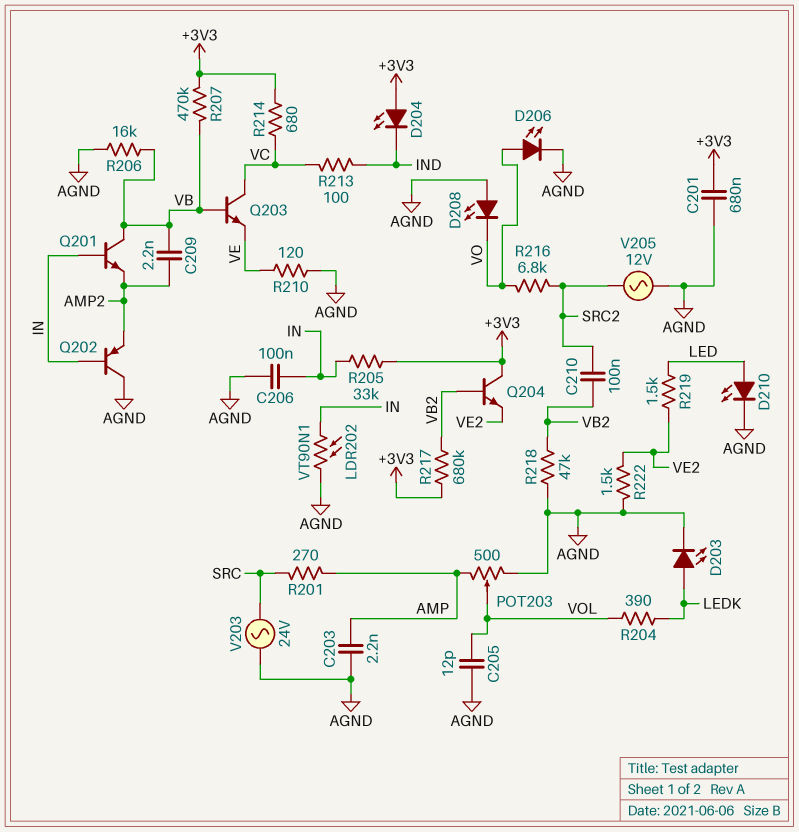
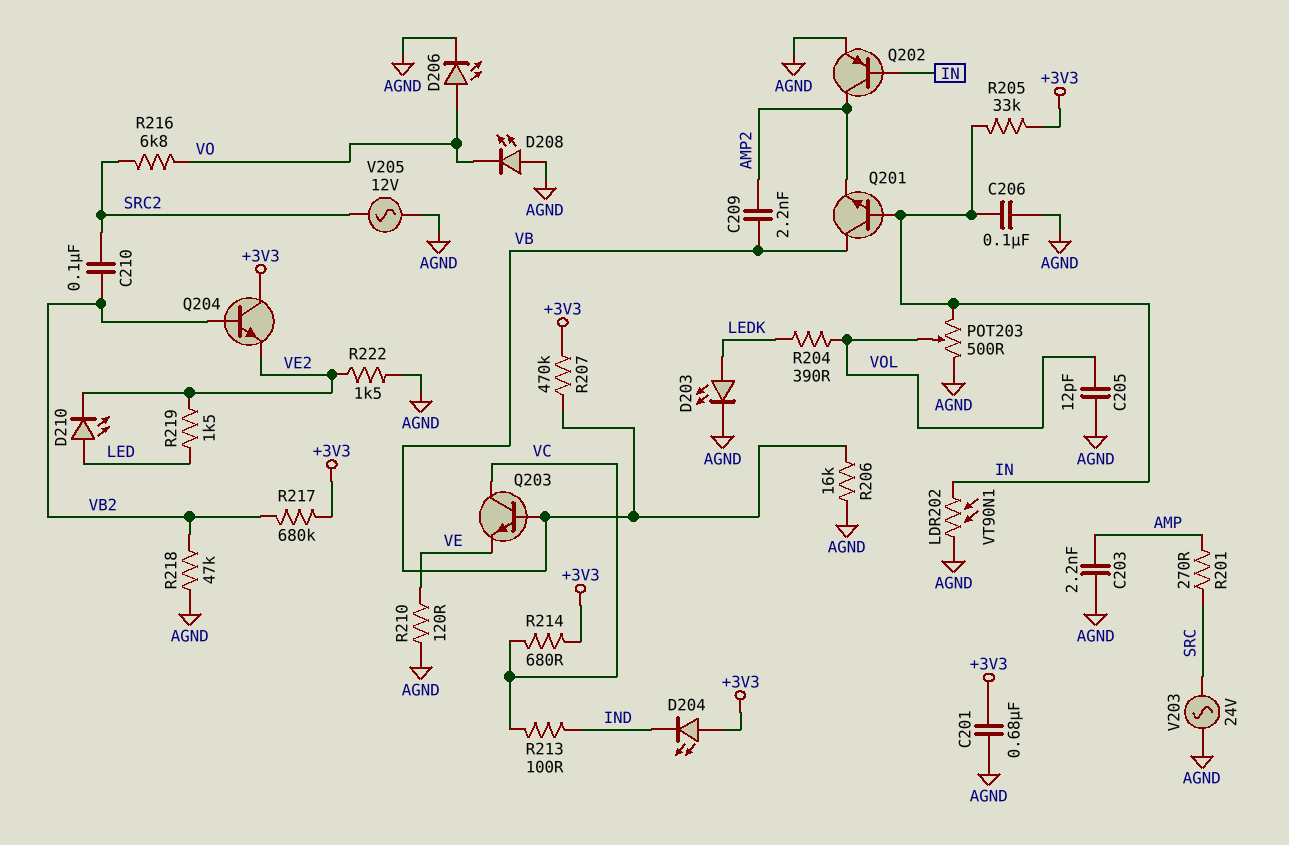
D210: LED (A LED, K AGND) -> LED (A LED, K VE2)
POT203: 500 (AGND, AMP, wiper VOL) -> 500 (AGND, IN, wiper VOL)
Q202: PNP (B IN, C AGND, E AMP2) -> PNP (B IN, C AMP2, E AGND)

